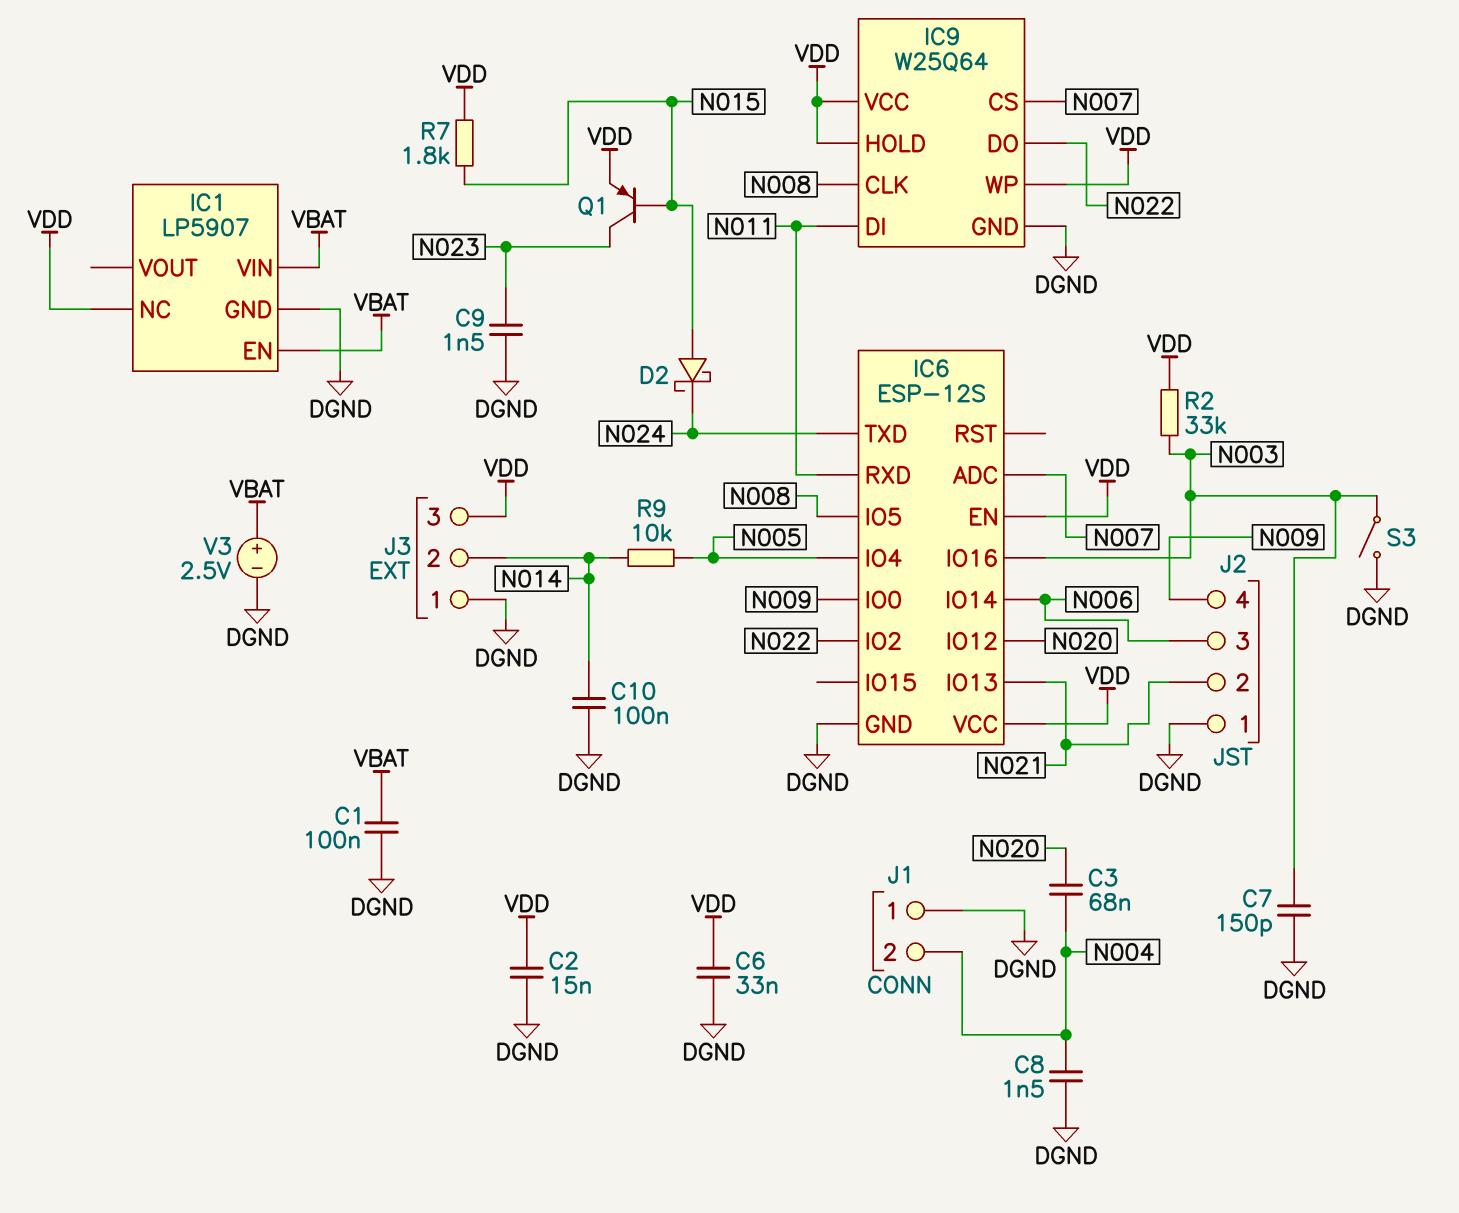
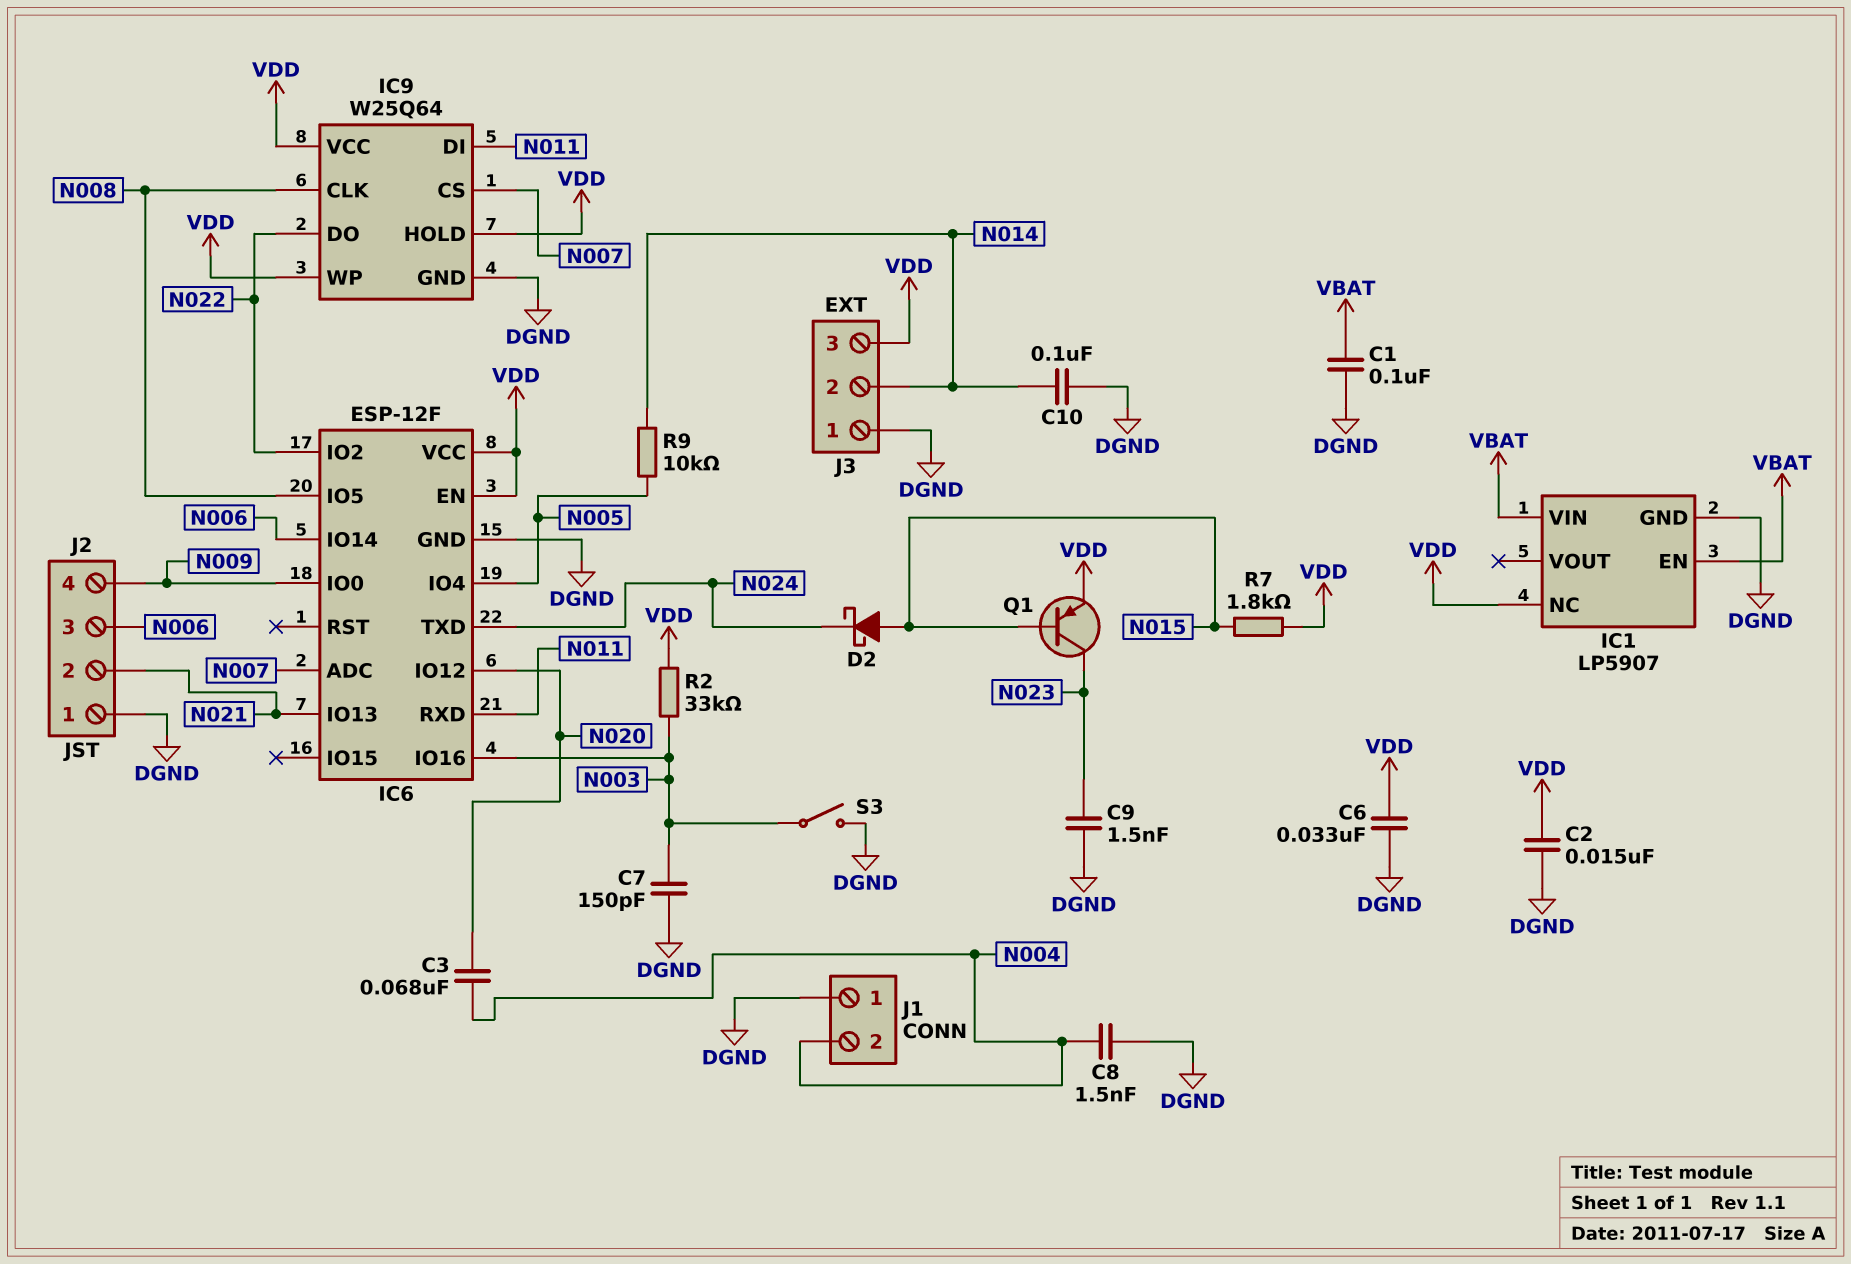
IC6: ESP-12S -> ESP-12F
V3: 2.5V (plus VBAT, minus DGND) -> none

